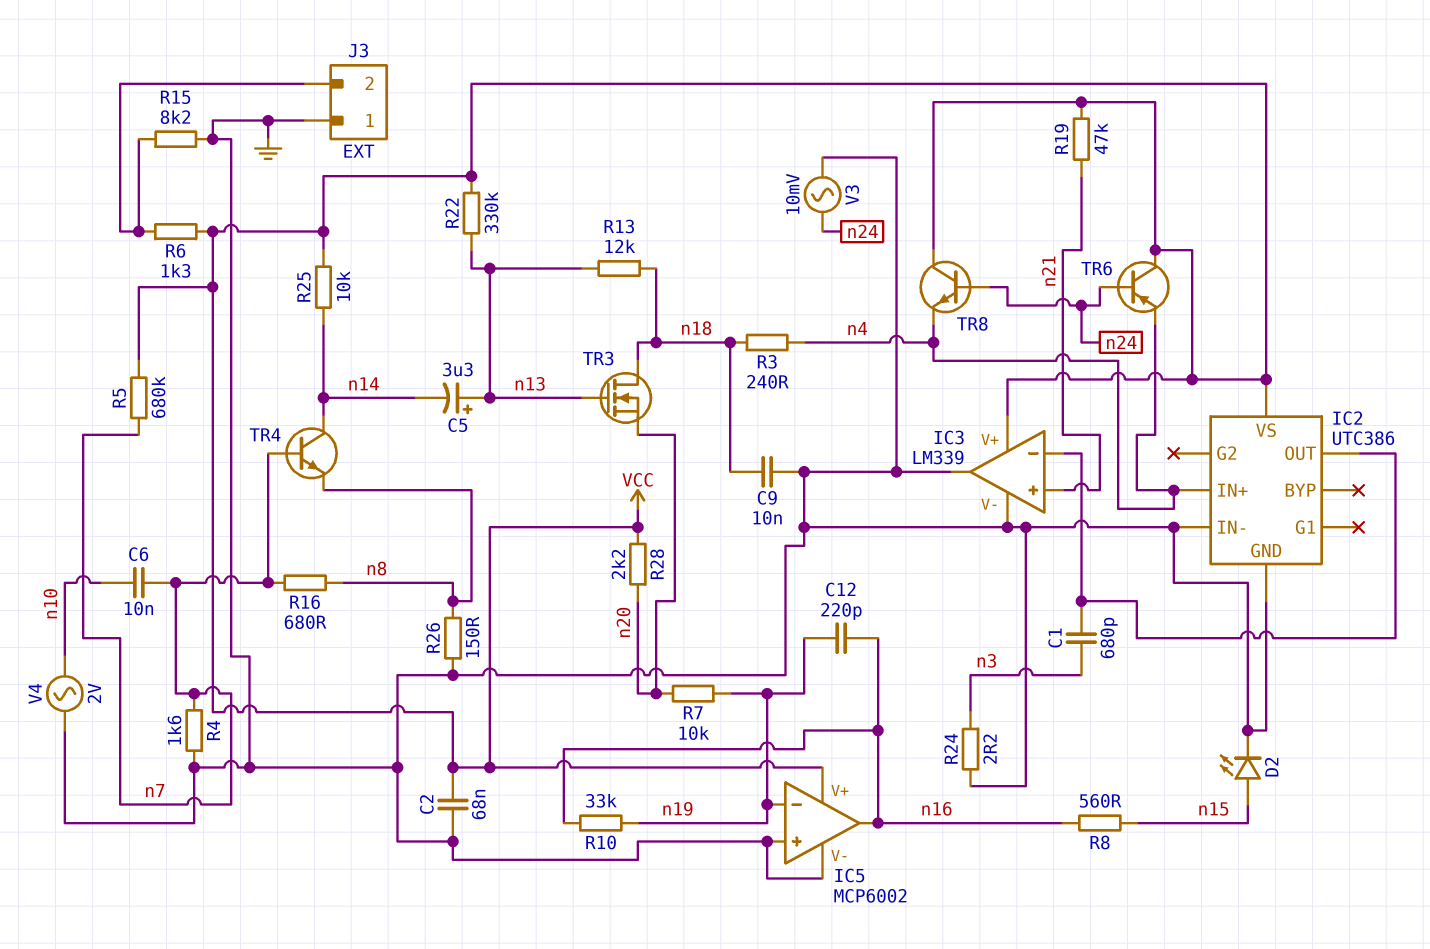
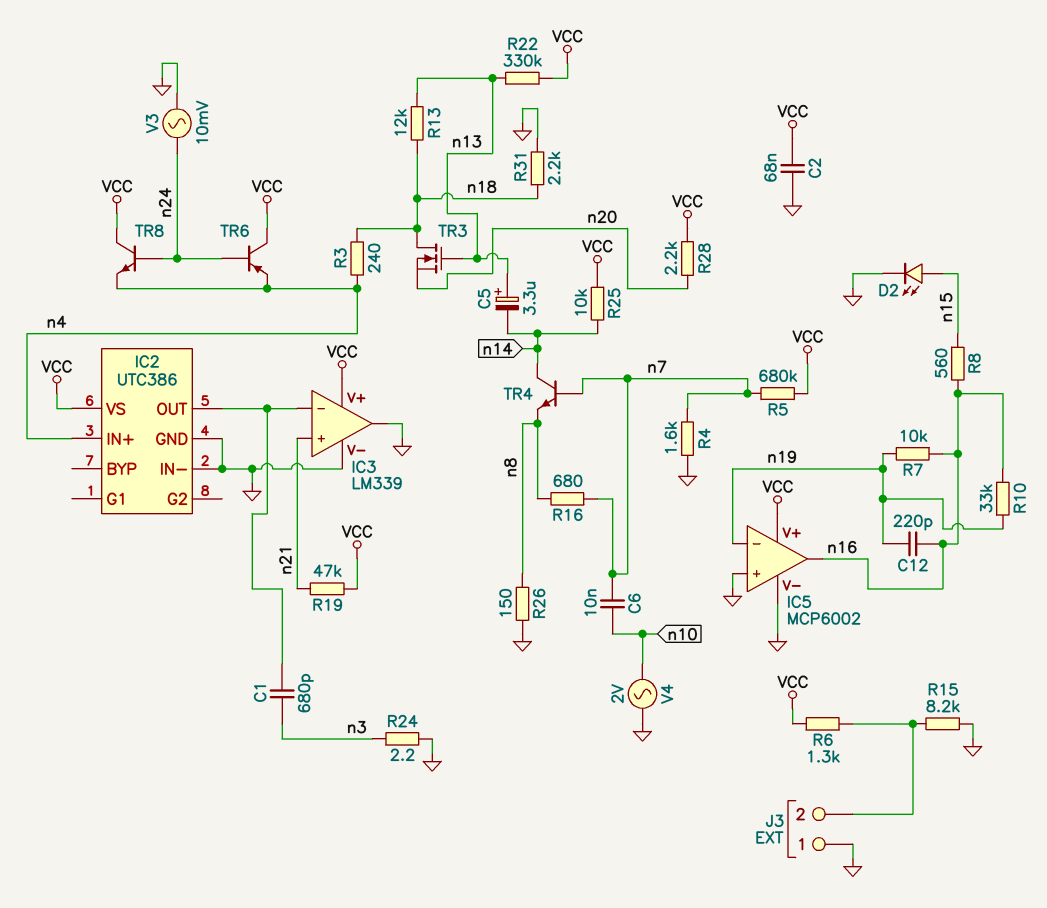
C9: 10nF (GND, n18) -> none
R7: 10k (n19, n20) -> 10k (n16, n19)
R31: none -> 2.2k (GND, n18)

